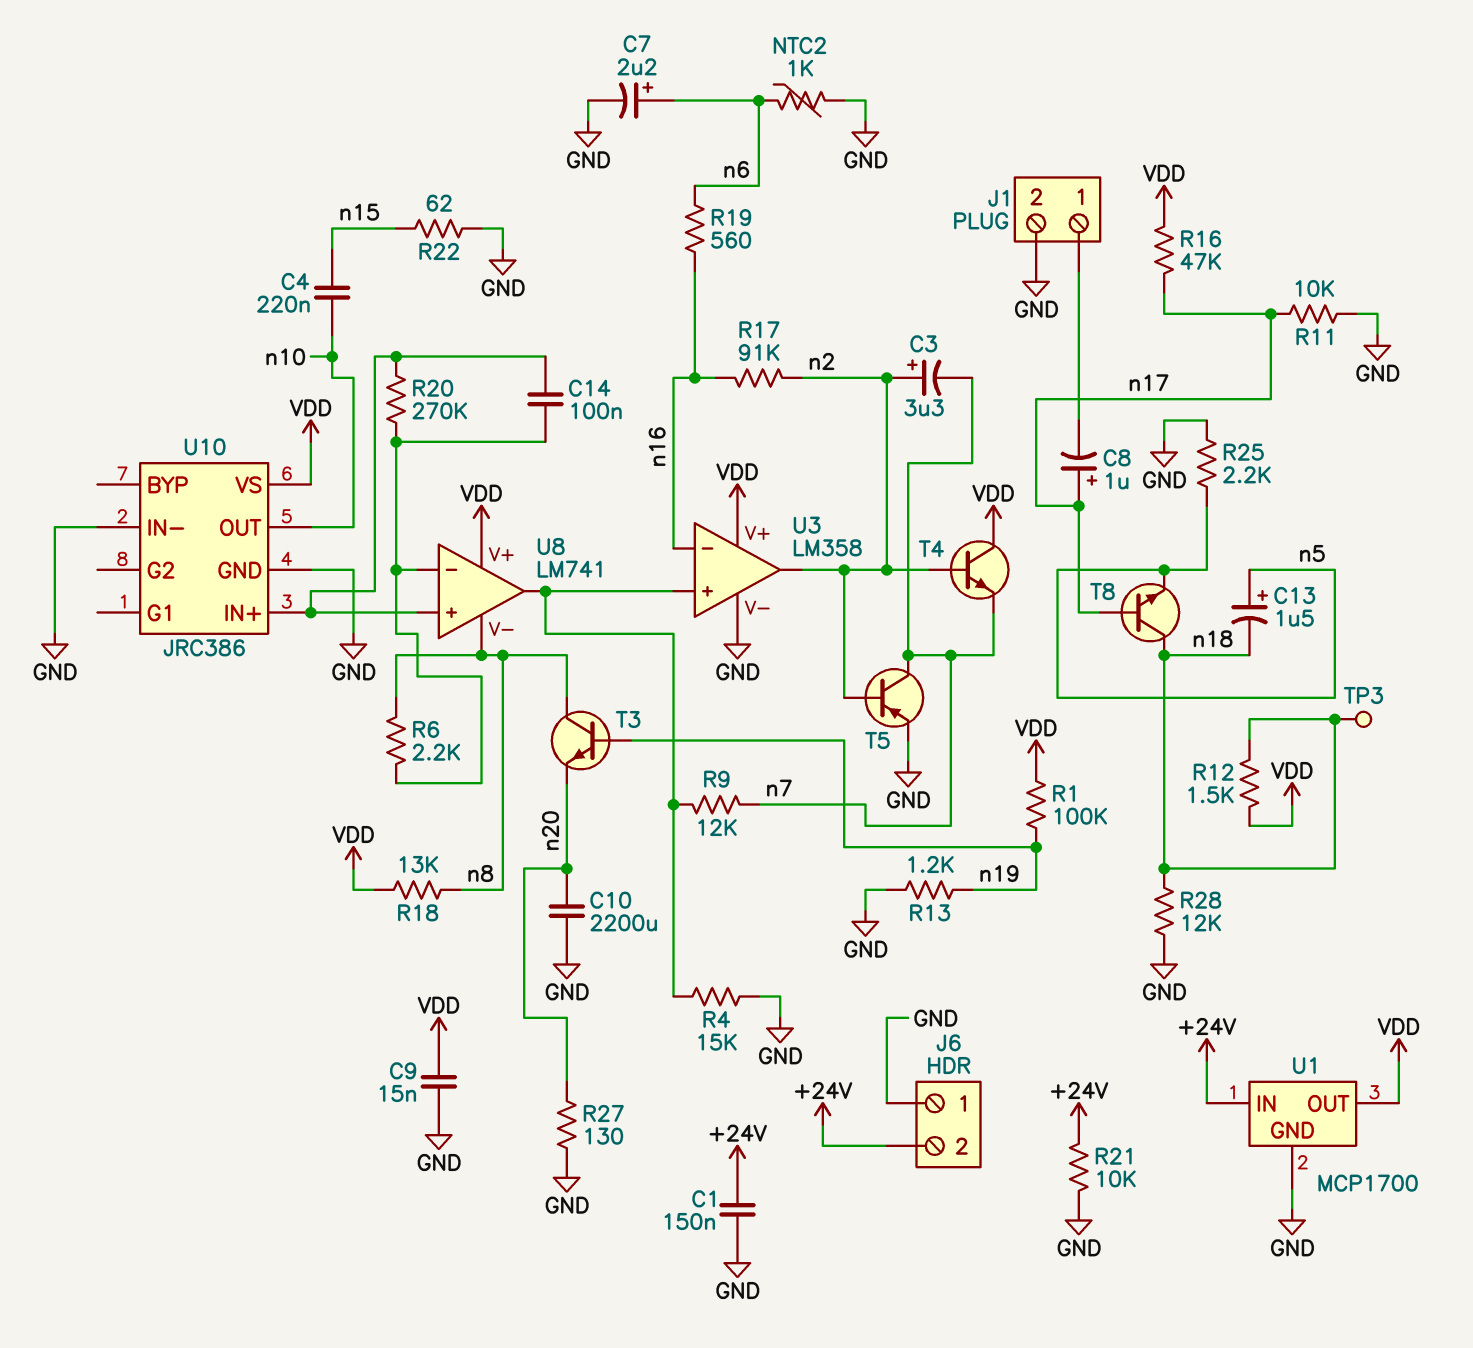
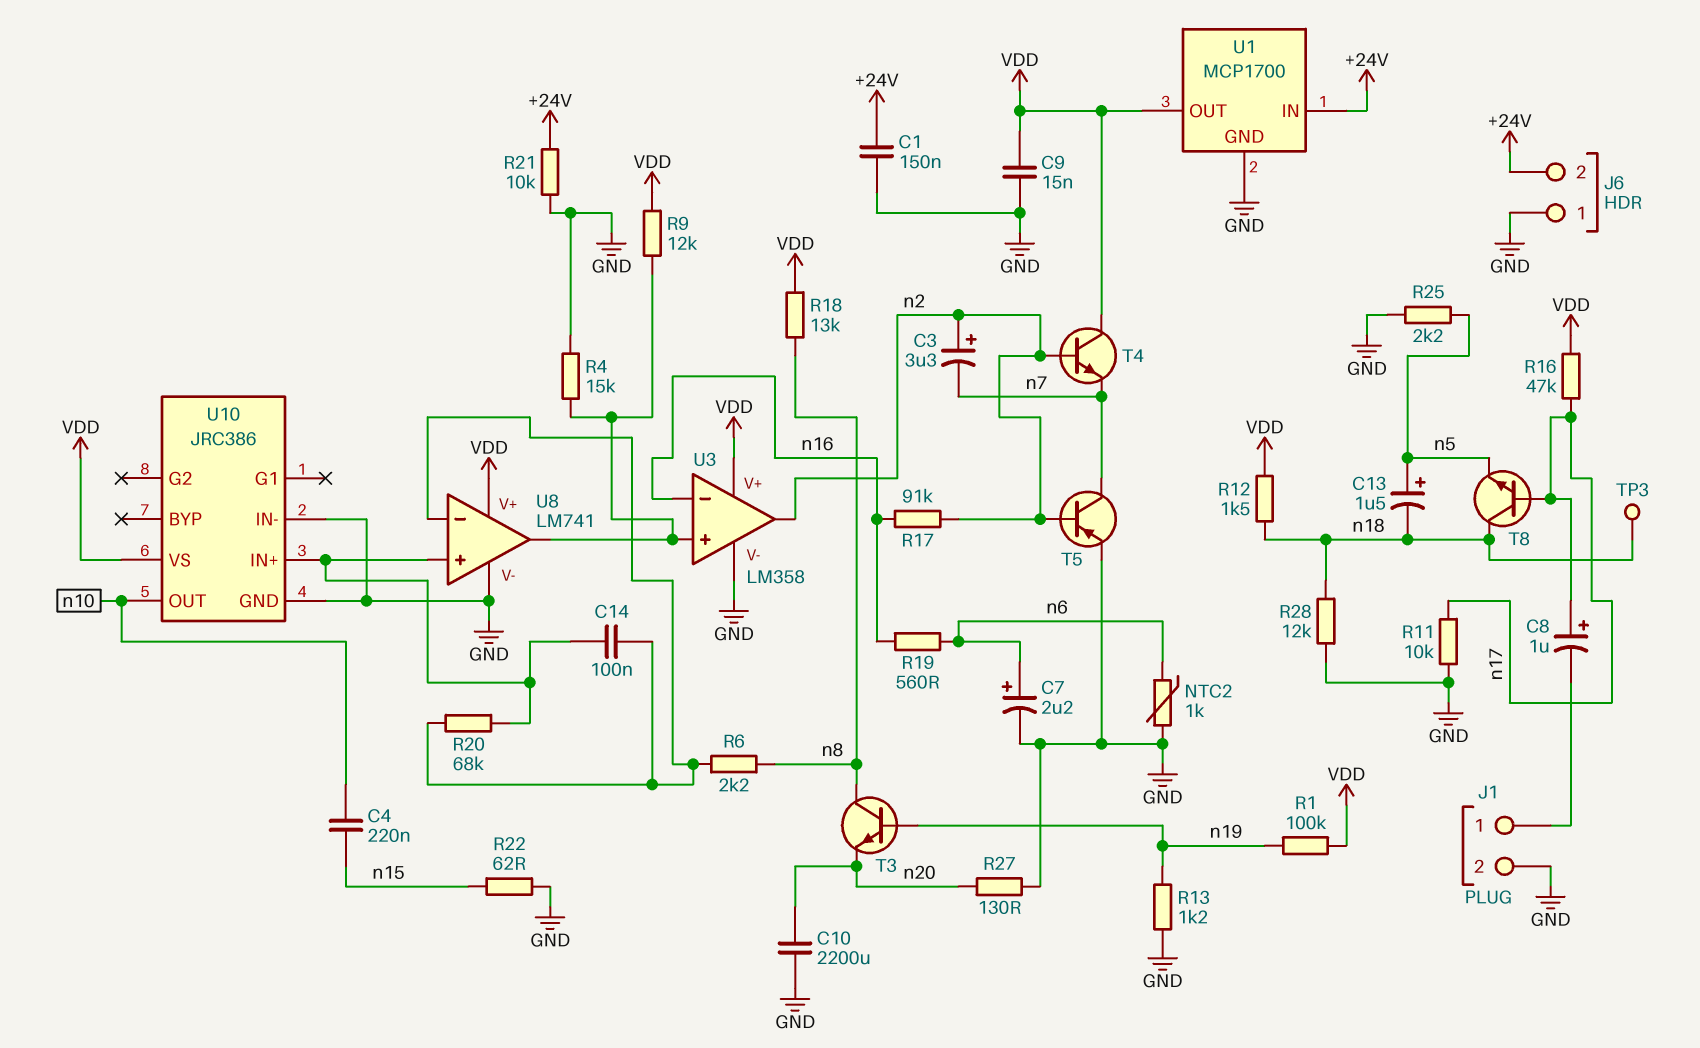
R9: 12k (U3/in+, n7) -> 12k (U3/in+, VDD)
R20: 270k (U8/in+, U8/in-) -> 68k (U8/in+, U8/in-)
U8 pin V-: n8 -> GND

